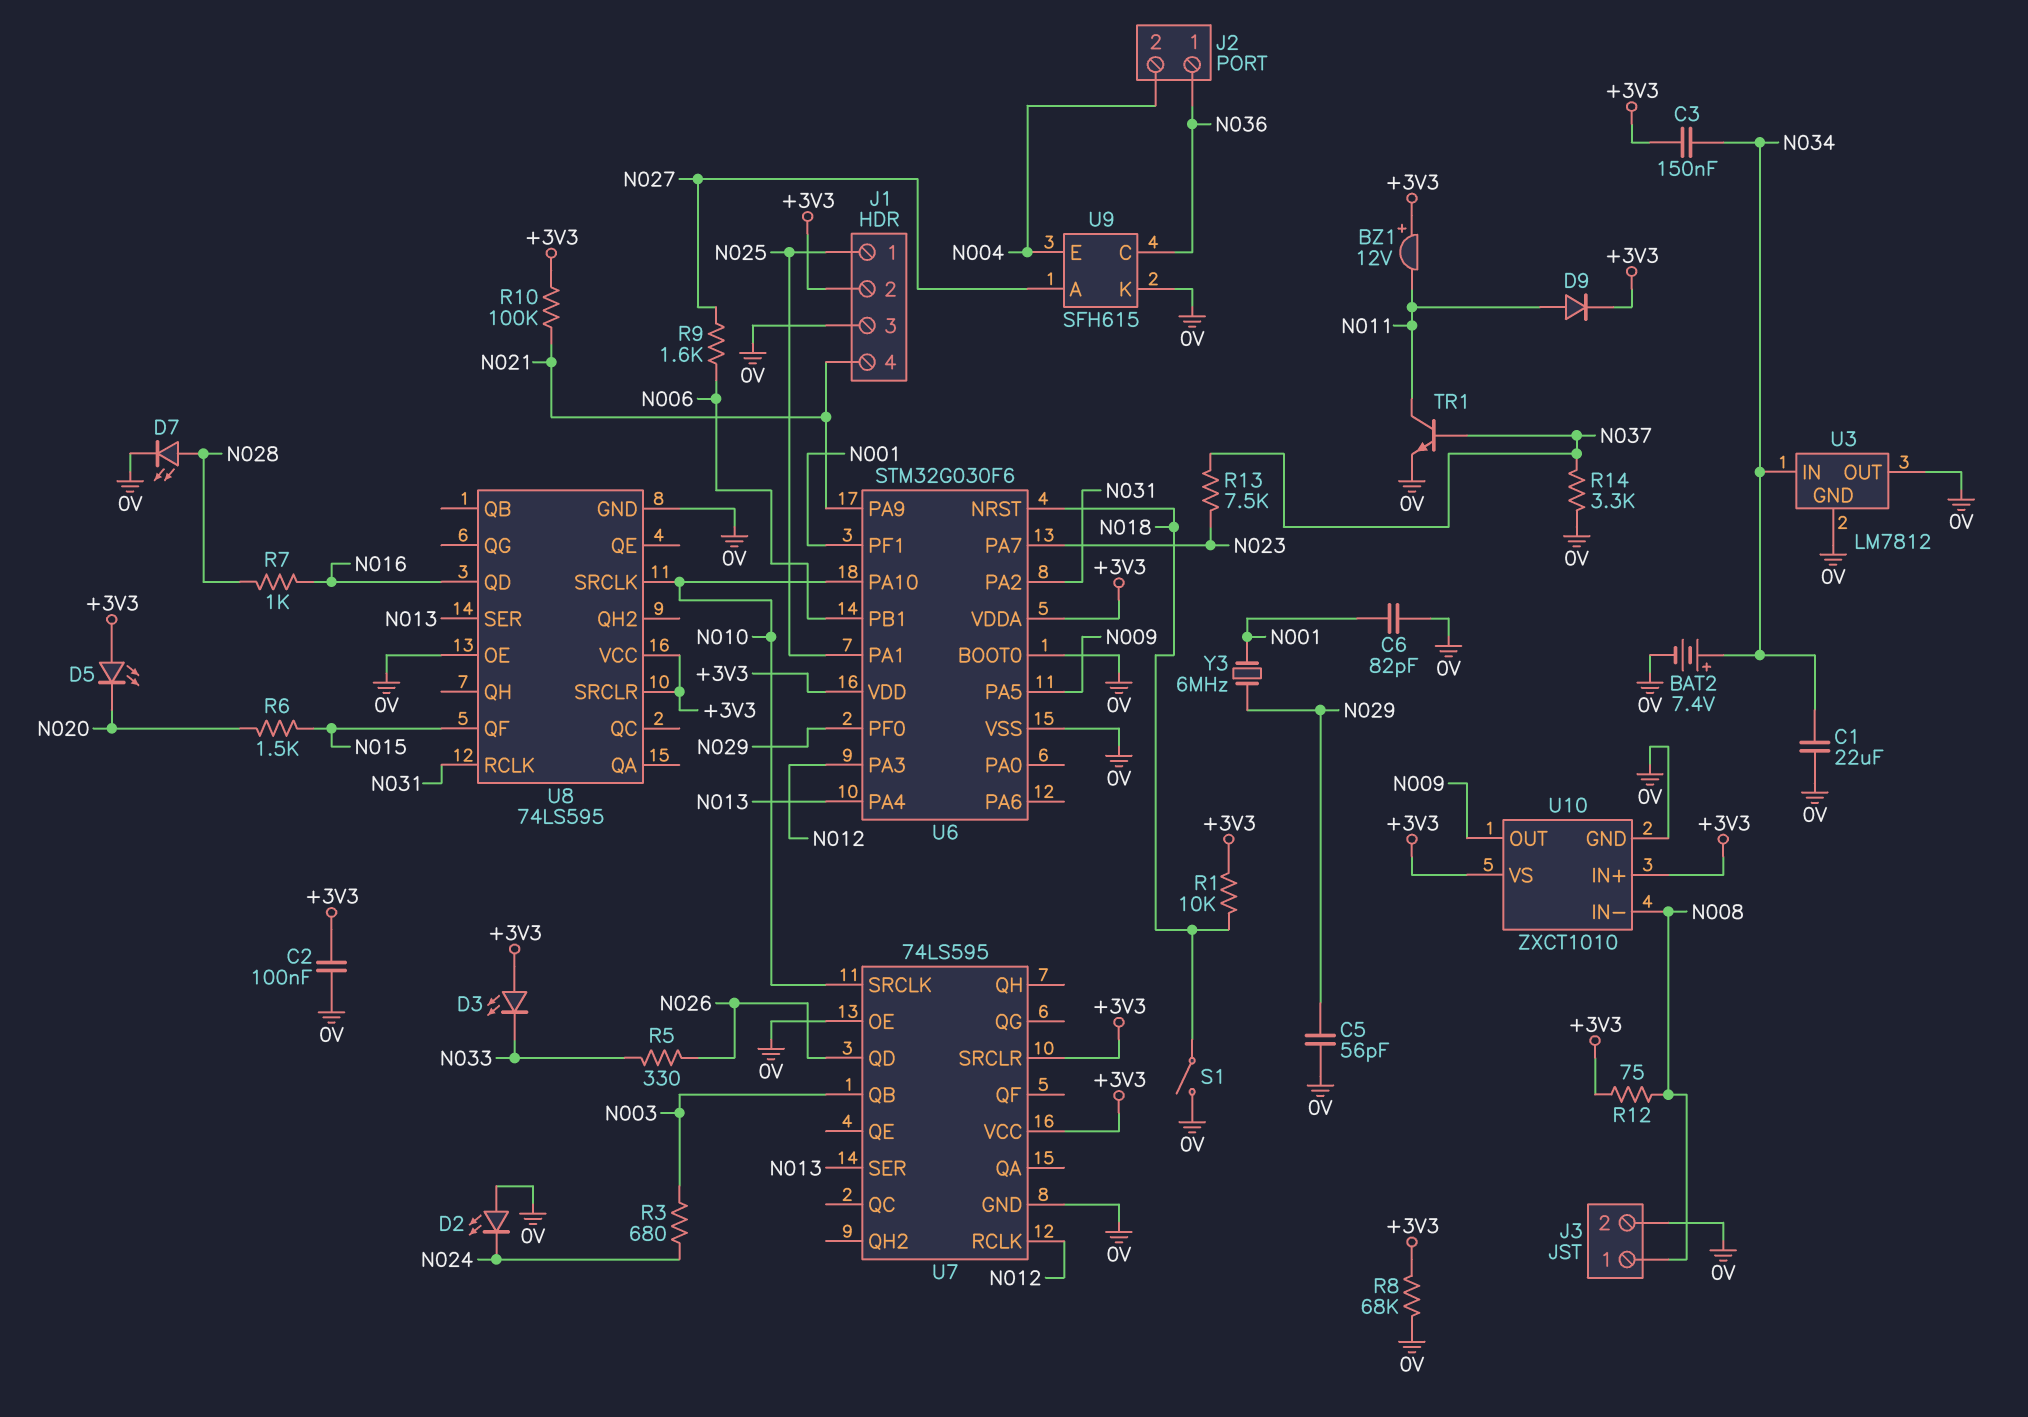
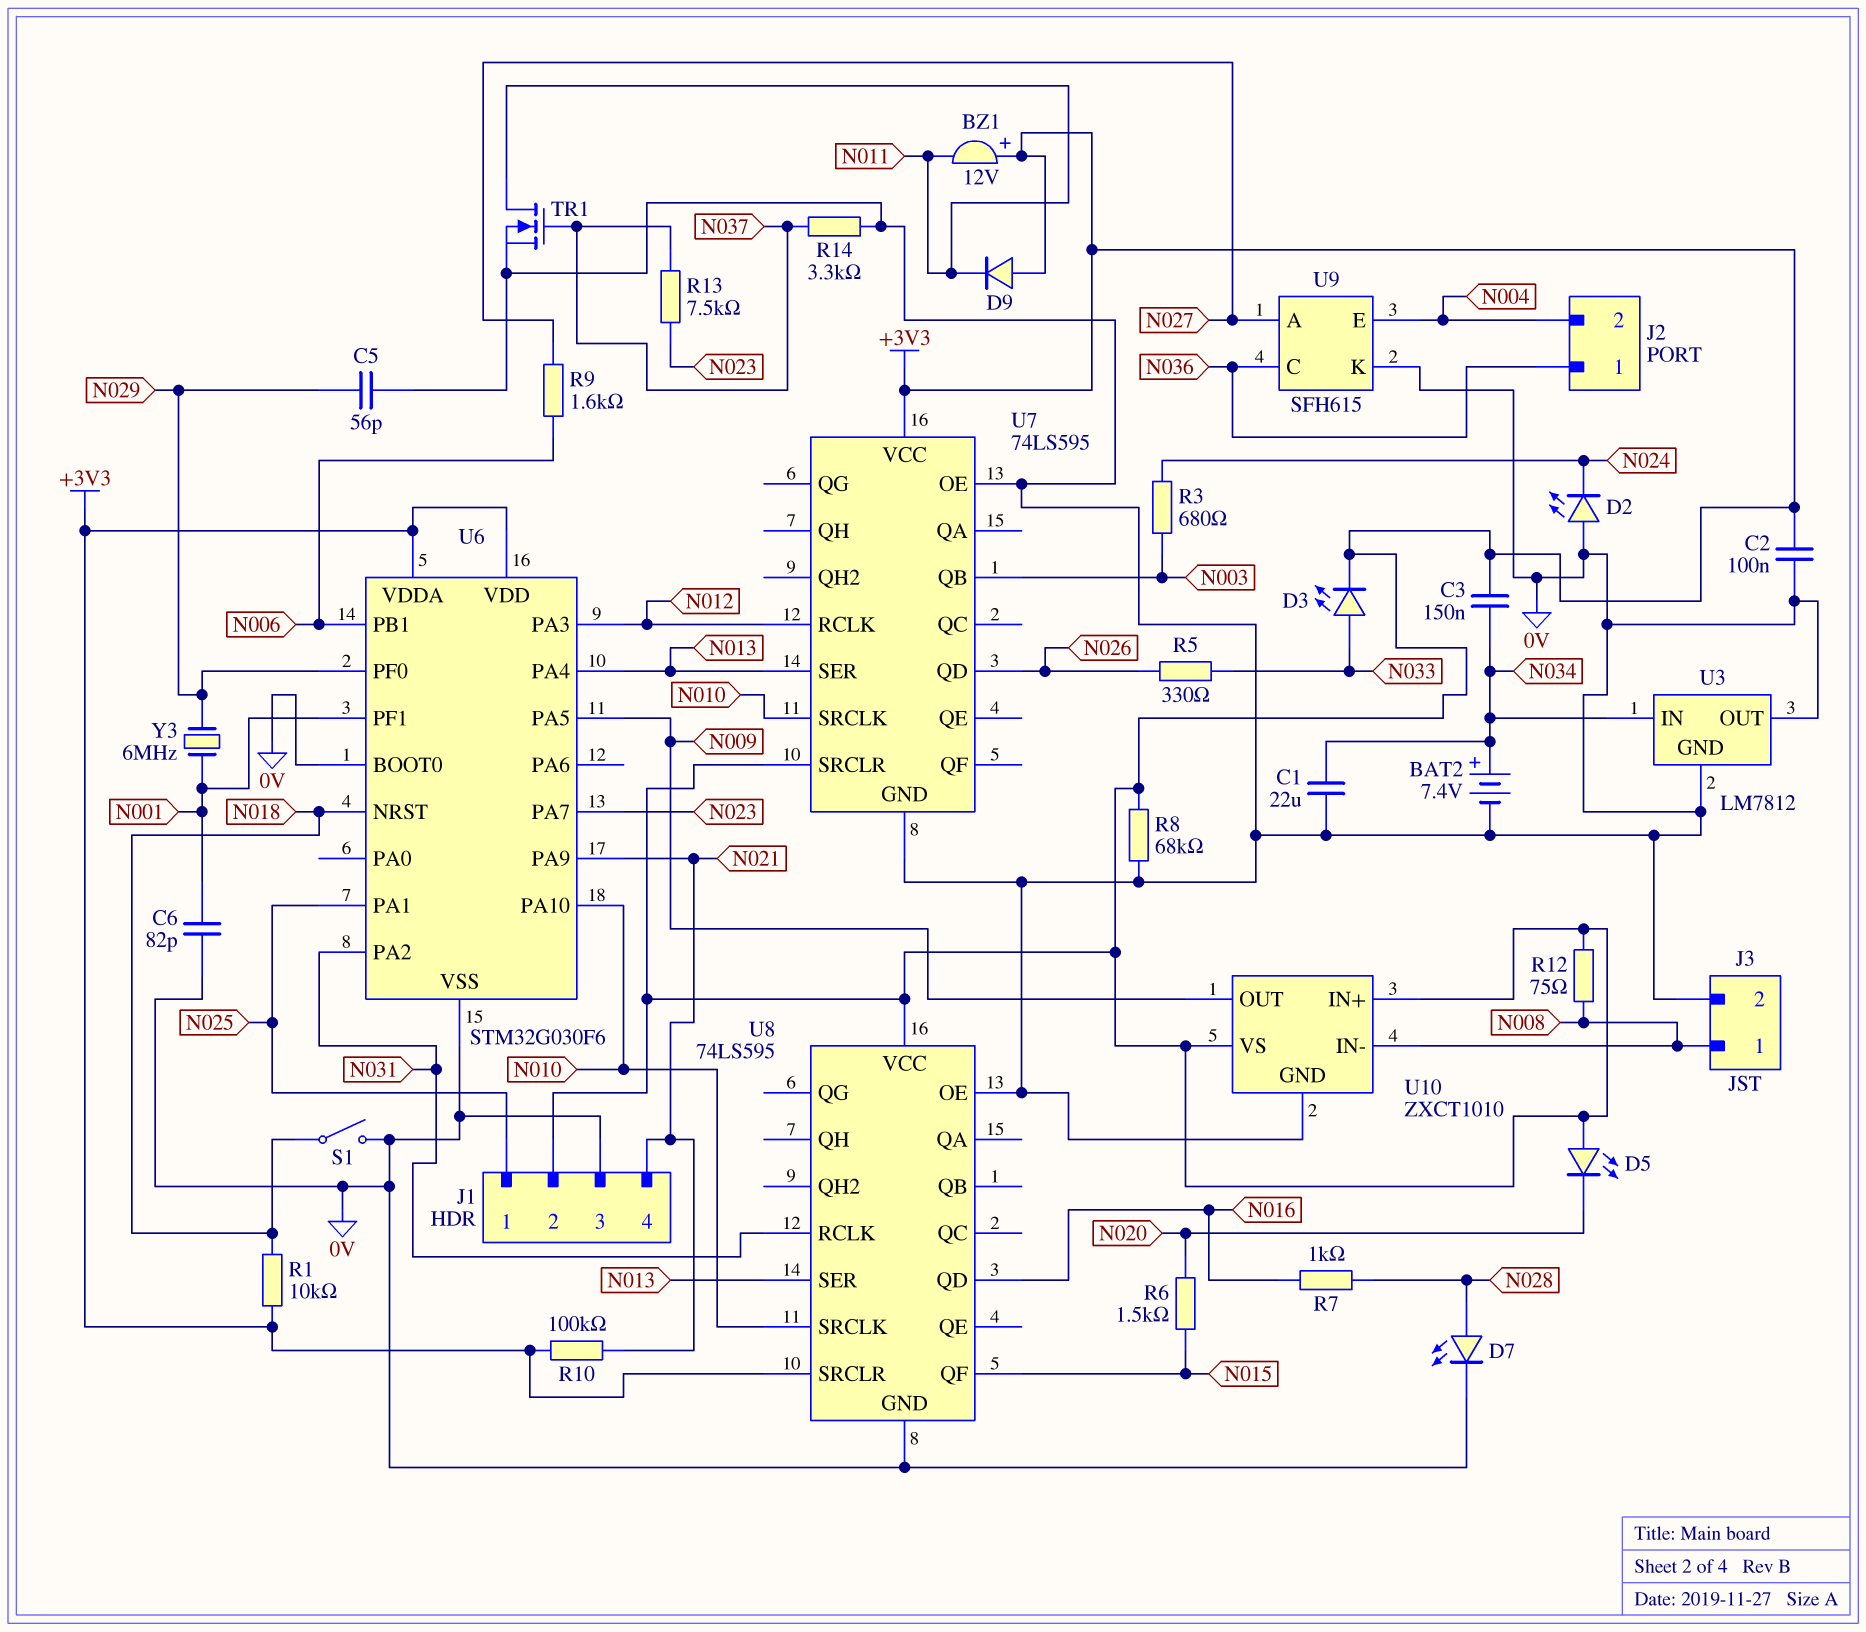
D3: LED (A +3V3, K N033) -> LED (A N033, K +3V3)
D9: diode (A N011, K +3V3) -> diode (A +3V3, K N011)
TR1: NPN (B N037, C N011, E 0V) -> NMOS (G N037, D N011, S 0V)

